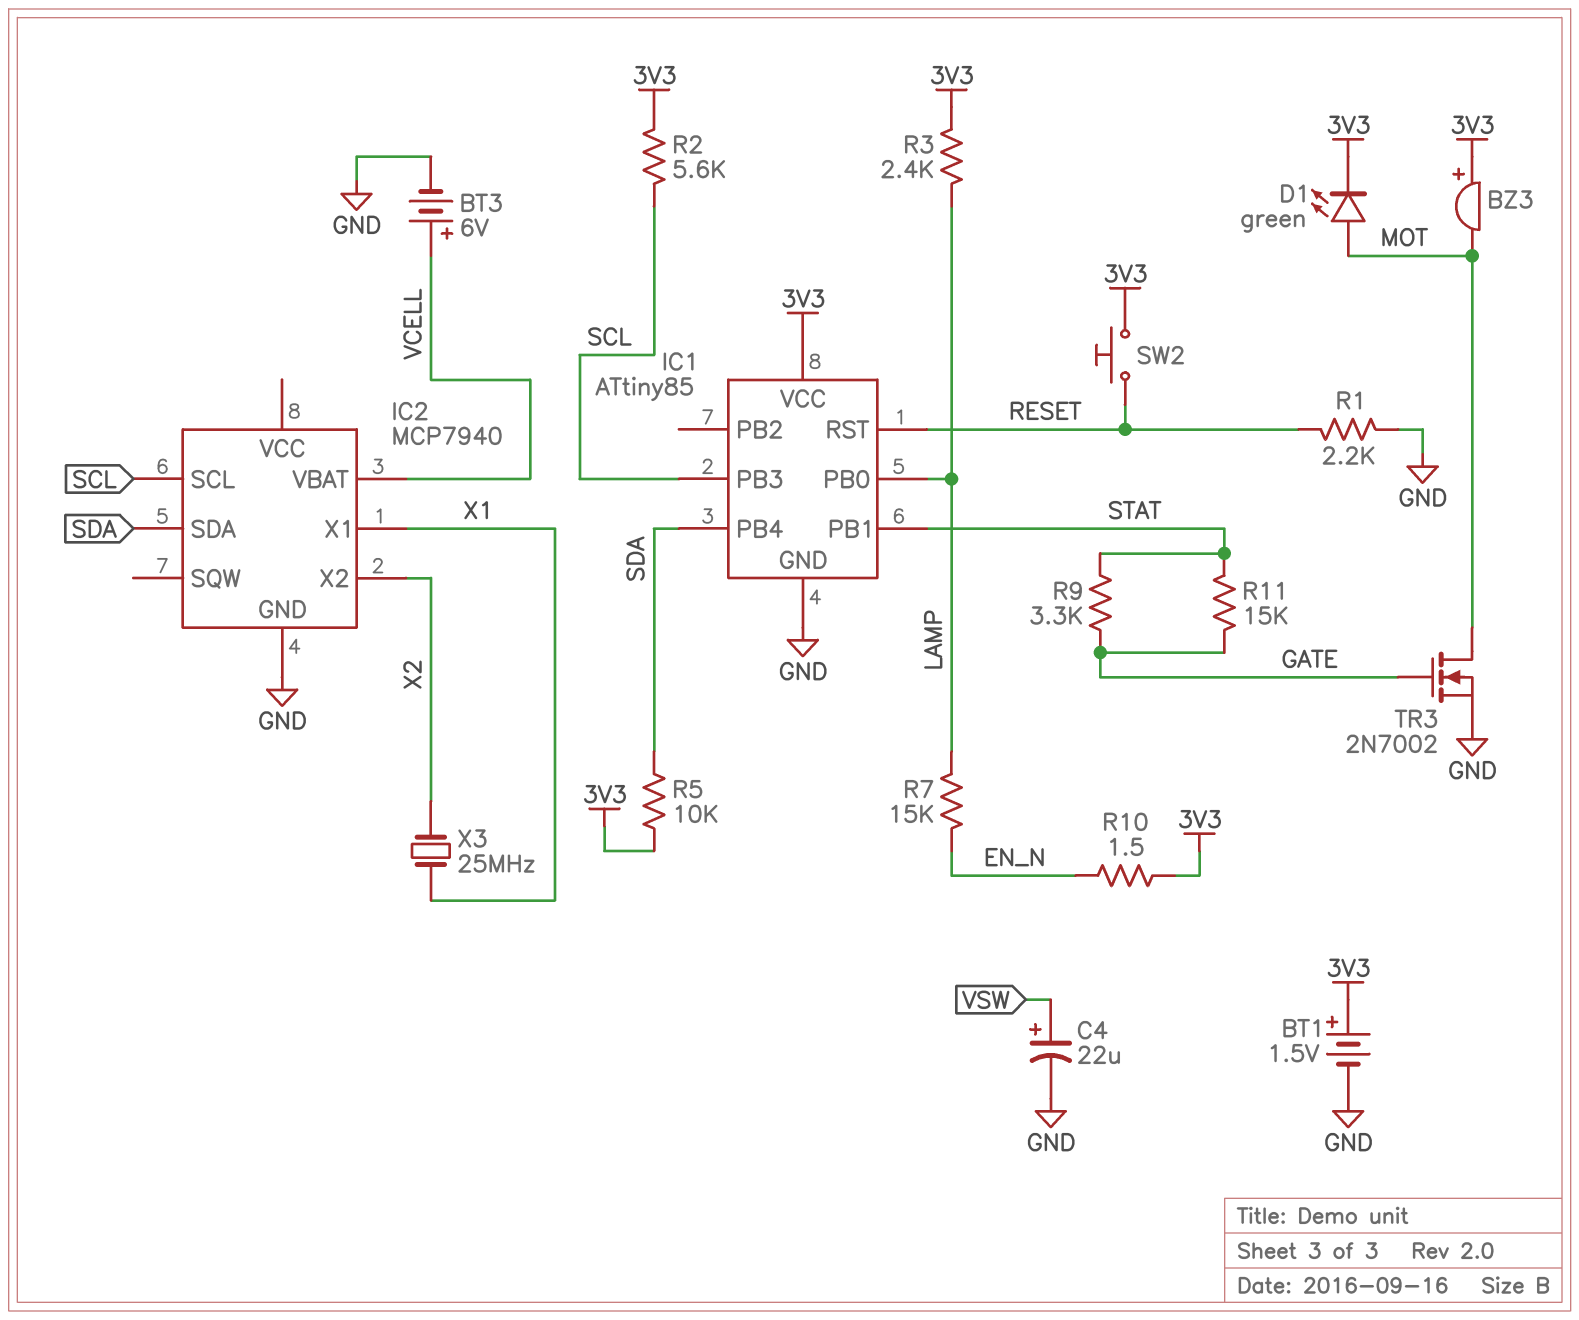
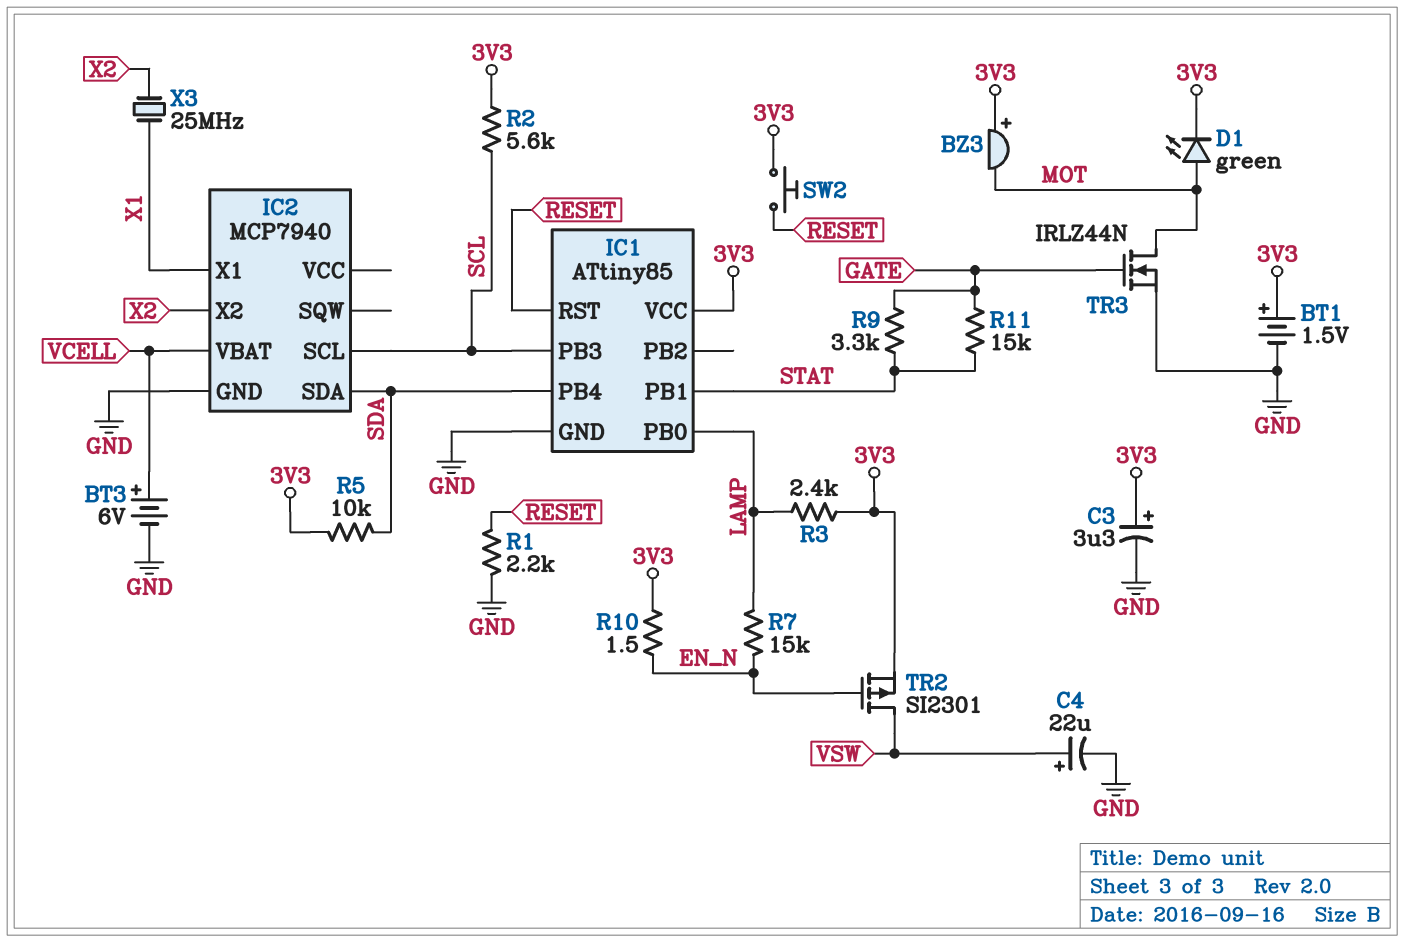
C3: none -> 3.3uF (plus 3V3, minus GND)
TR2: none -> PMOS SI2301 (G EN_N, D VSW, S 3V3)
TR3: NMOS 2N7002 (G GATE, D MOT, S GND) -> NMOS IRLZ44N (G GATE, D MOT, S GND)

